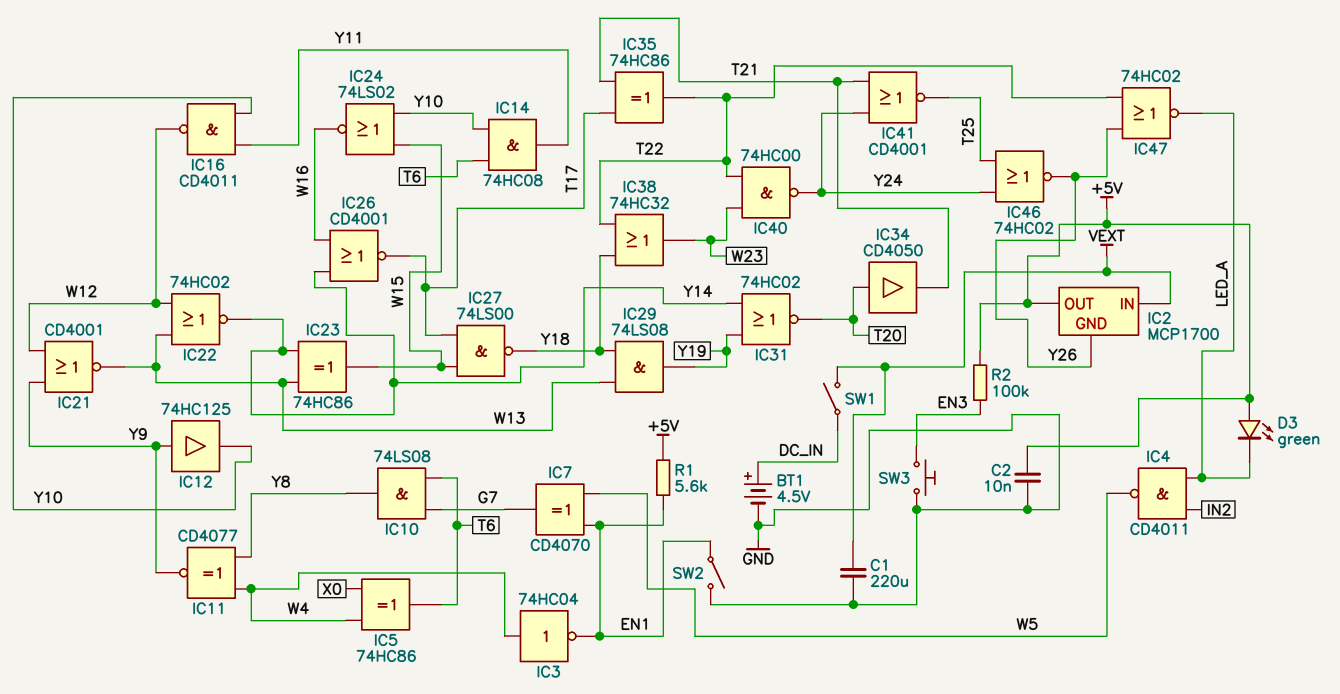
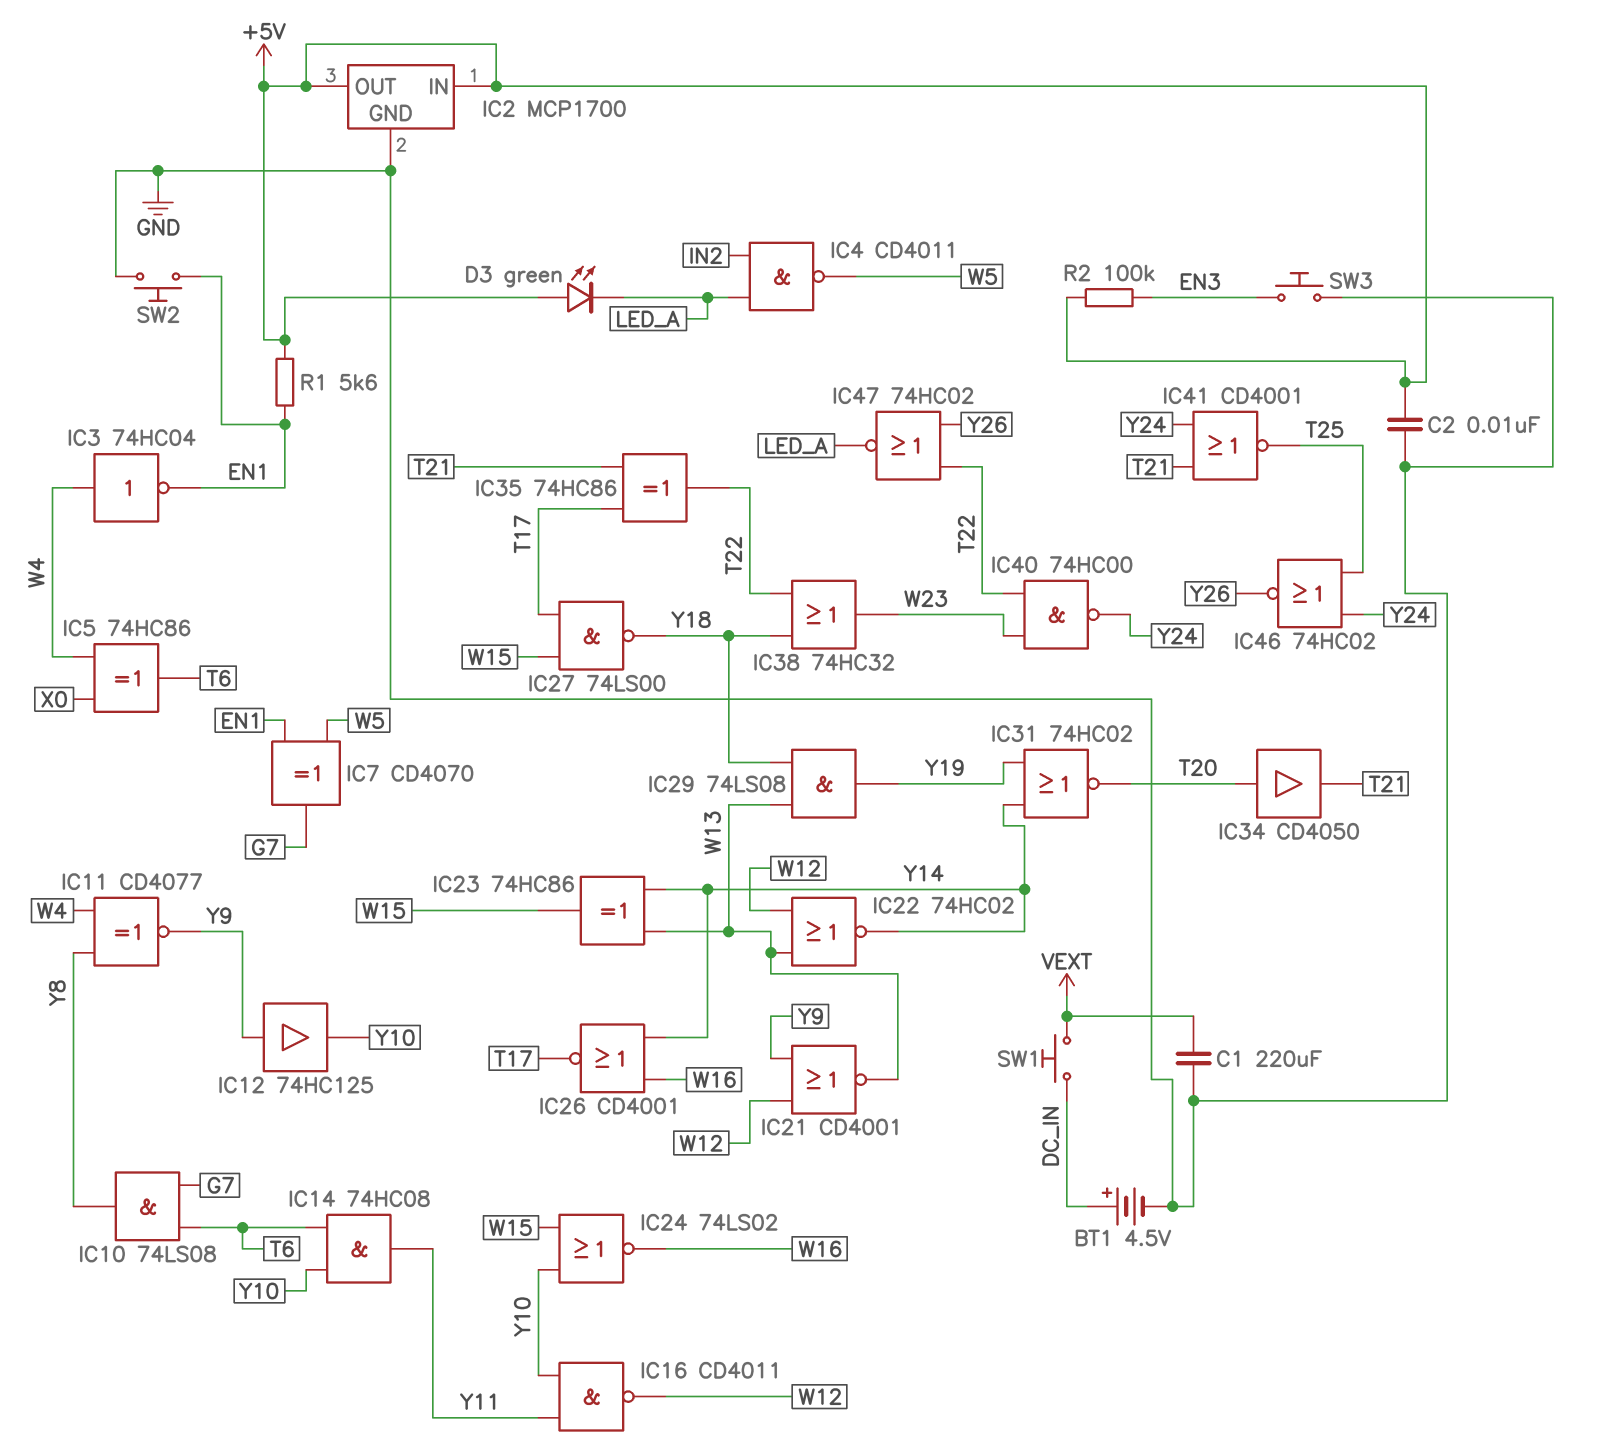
IC2 pin GND: Y26 -> GND
IC2 pin IN: VEXT -> +5V
SW1: switch (DC_IN, VEXT) -> button (DC_IN, VEXT)
SW2: switch (EN1, GND) -> button (EN1, GND)

